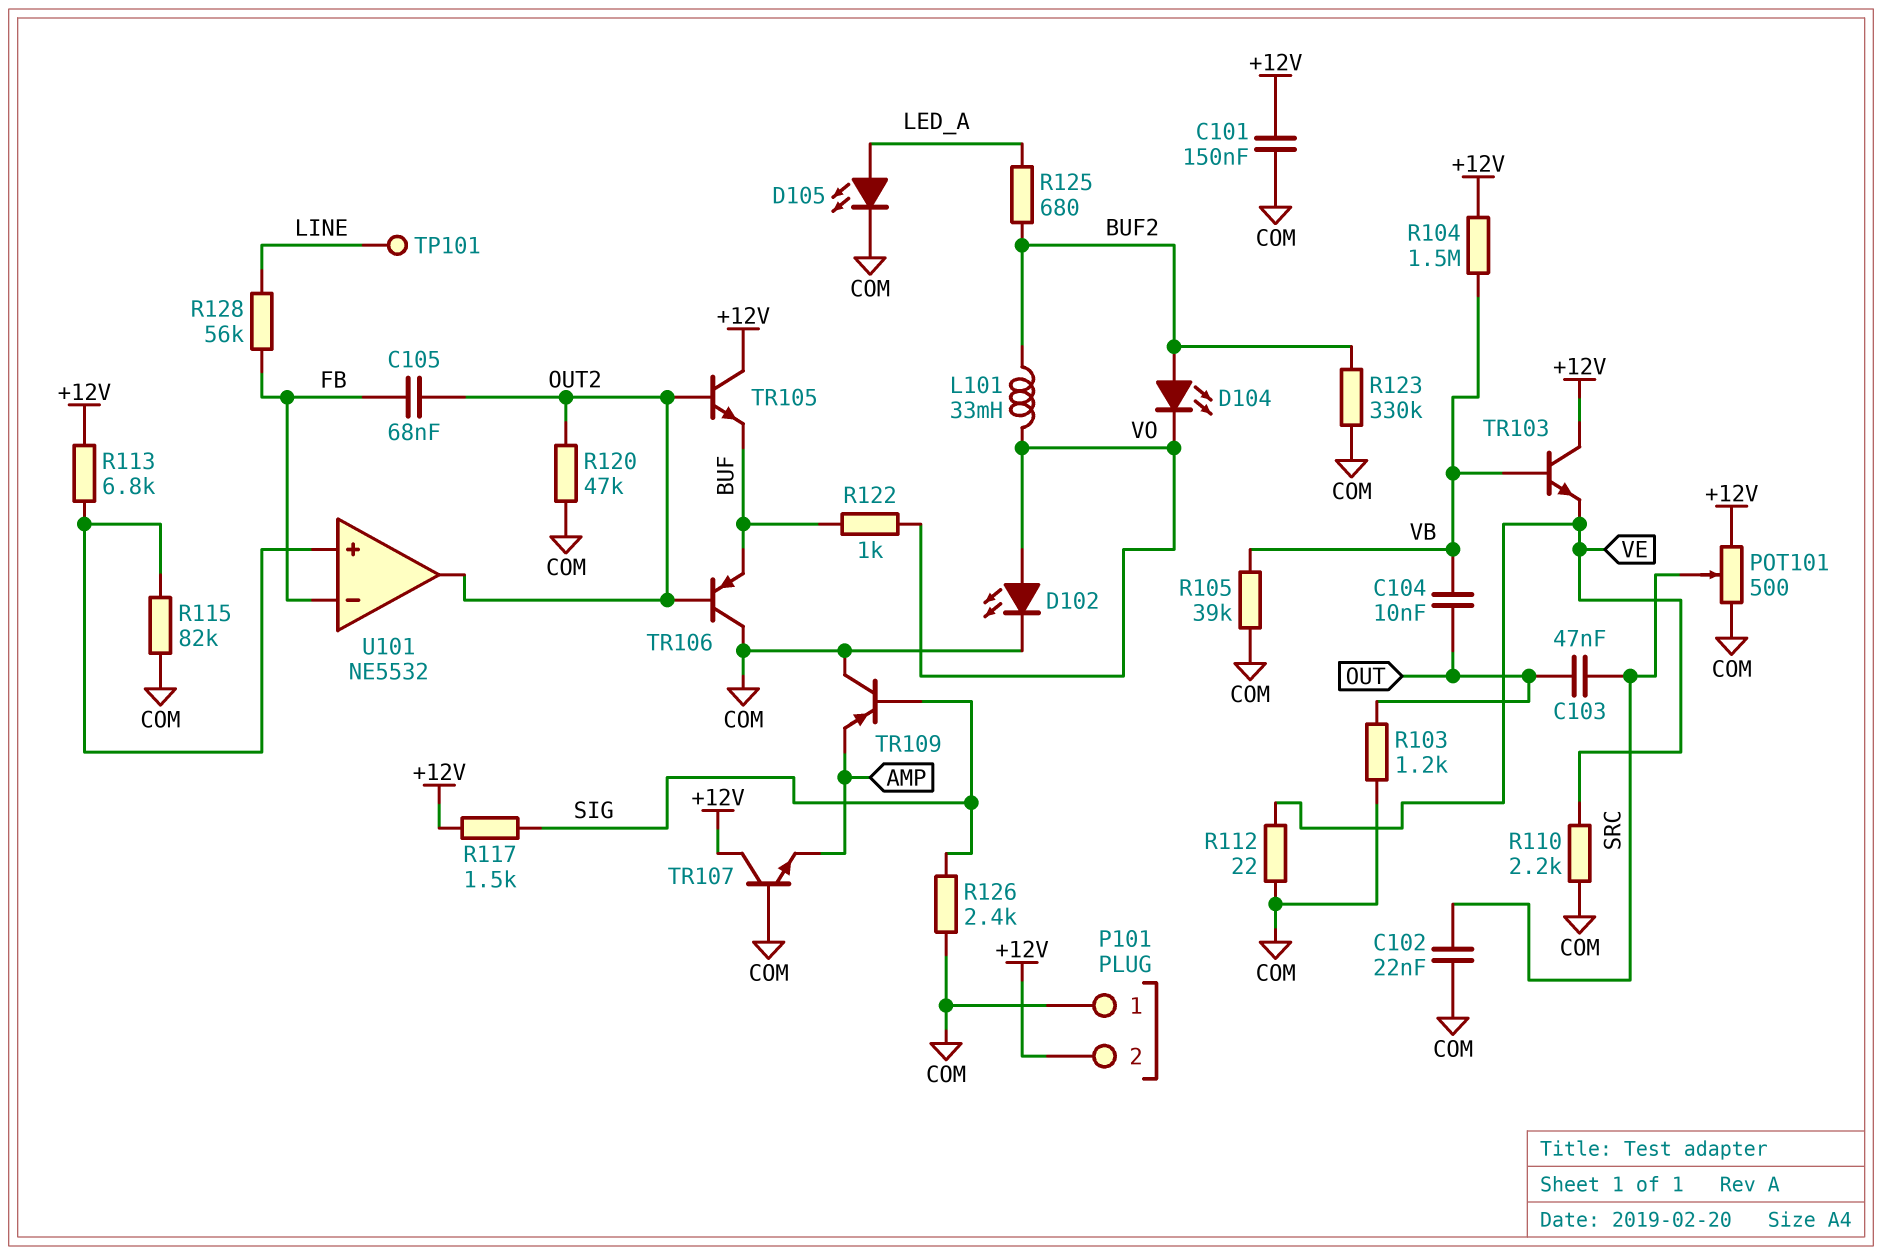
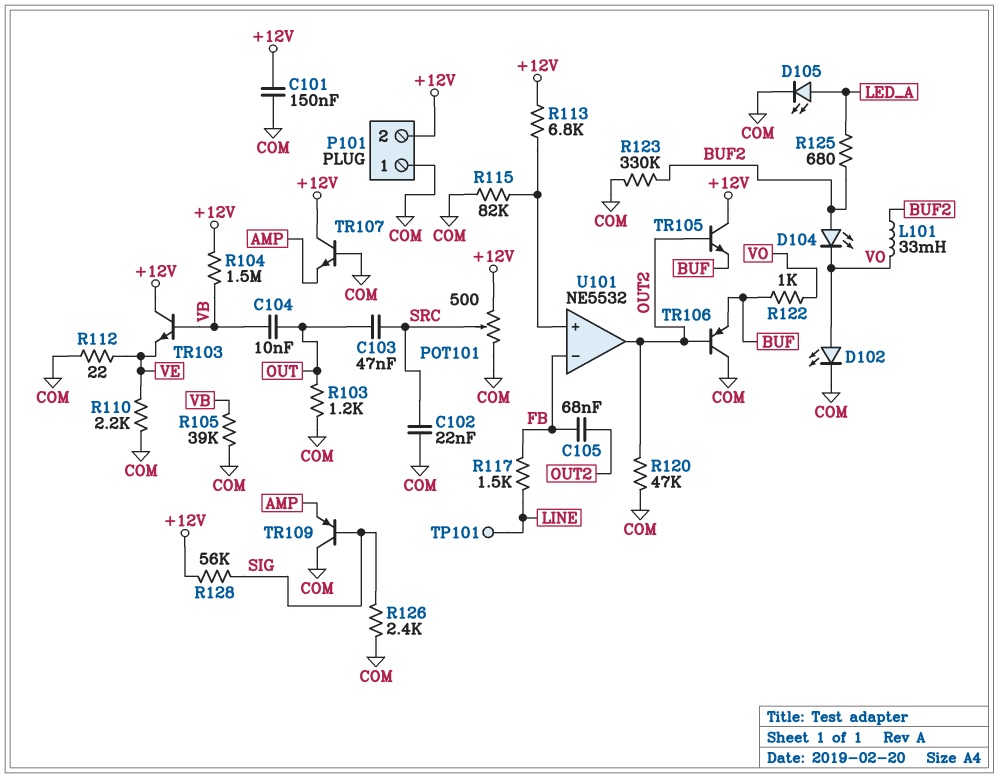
R117: 1.5k (+12V, SIG) -> 1.5k (FB, LINE)
R128: 56k (FB, LINE) -> 56k (+12V, SIG)

